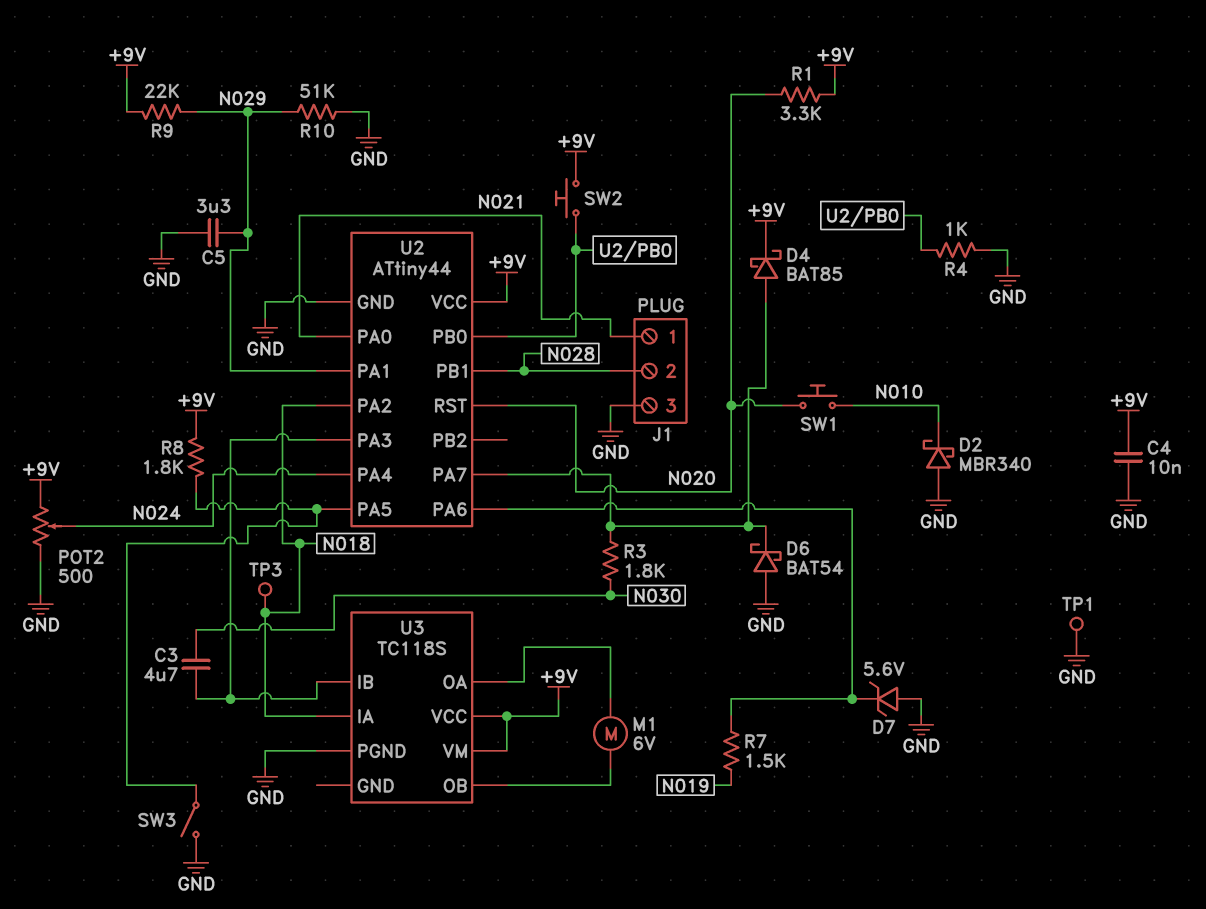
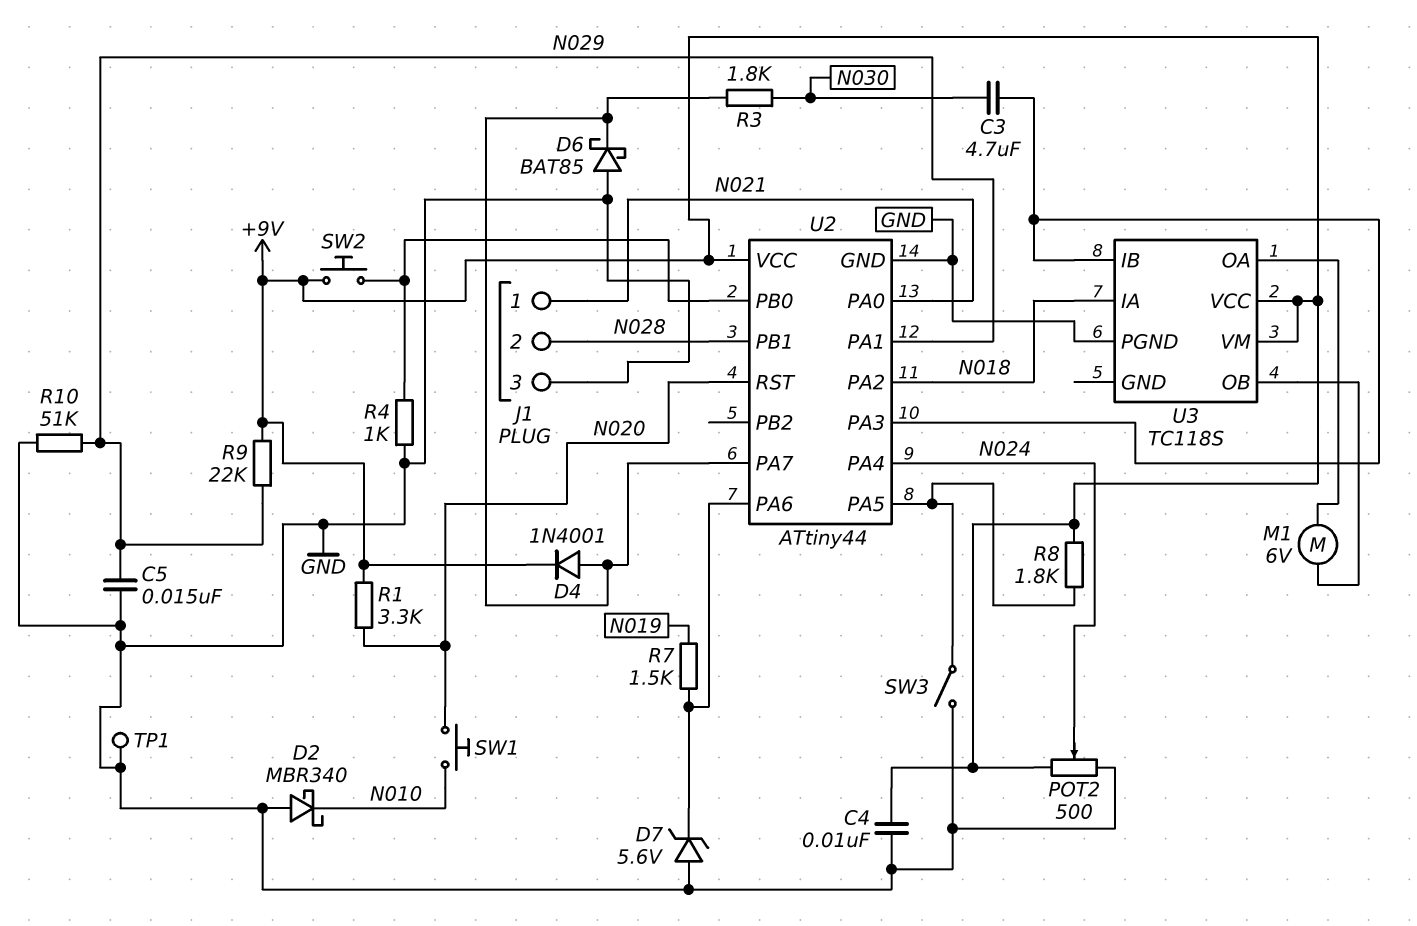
C5: 3.3uF (GND, N029) -> 15nF (GND, N029)
D4: schottky BAT85 (A U2/PA7, K +9V) -> diode 1N4001 (A U2/PA7, K +9V)
D6: schottky BAT54 (A GND, K U2/PA7) -> schottky BAT85 (A GND, K U2/PA7)
TP3: test point (N018) -> none

